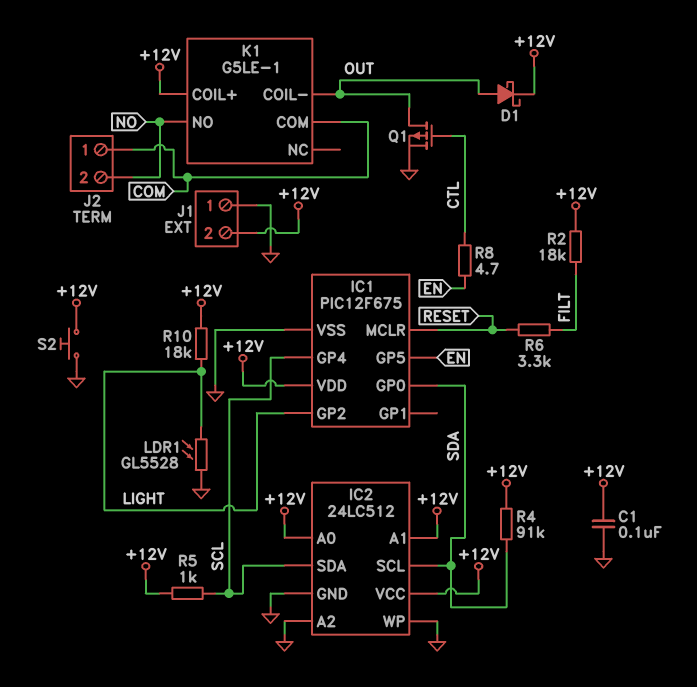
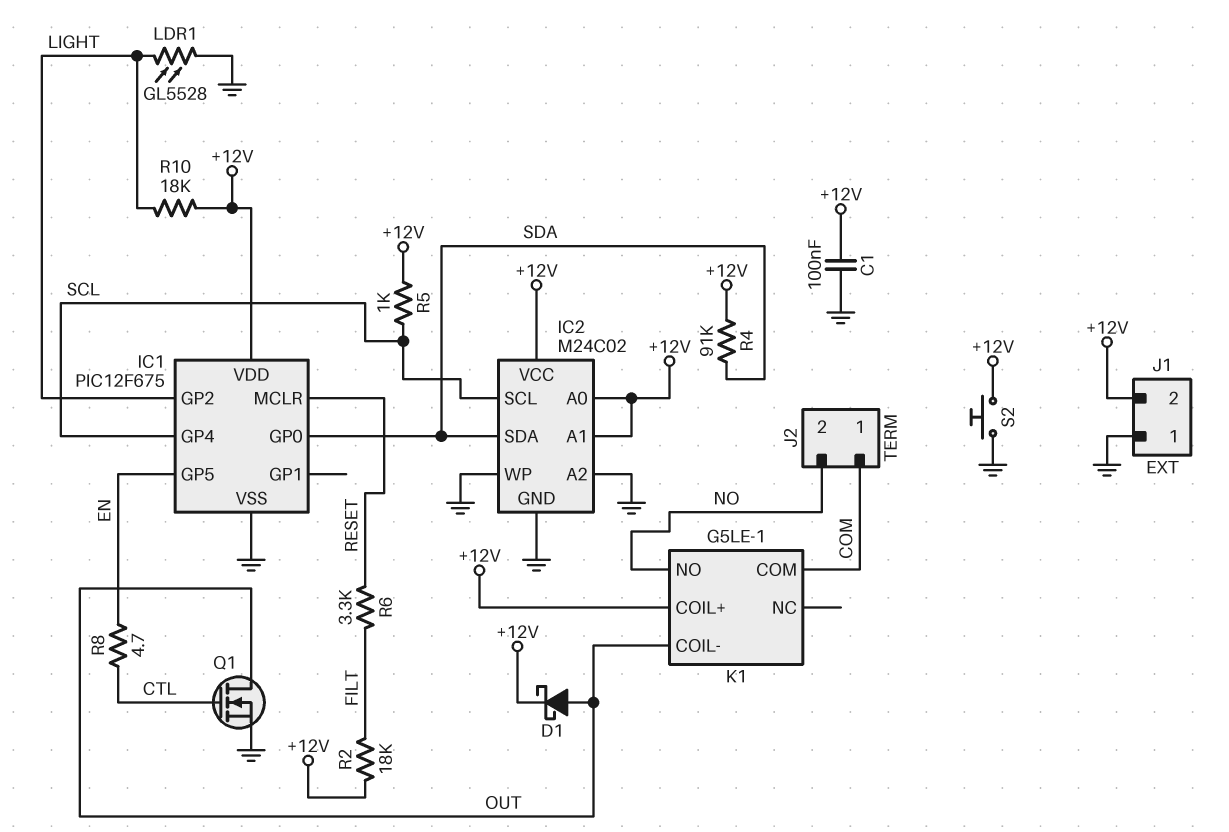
IC2: 24LC512 -> M24C02
IC2 pin SCL: SDA -> SCL
IC2 pin SDA: SCL -> SDA
Q1: PMOS (G CTL, D OUT, S GND) -> NMOS (G CTL, D OUT, S GND)

